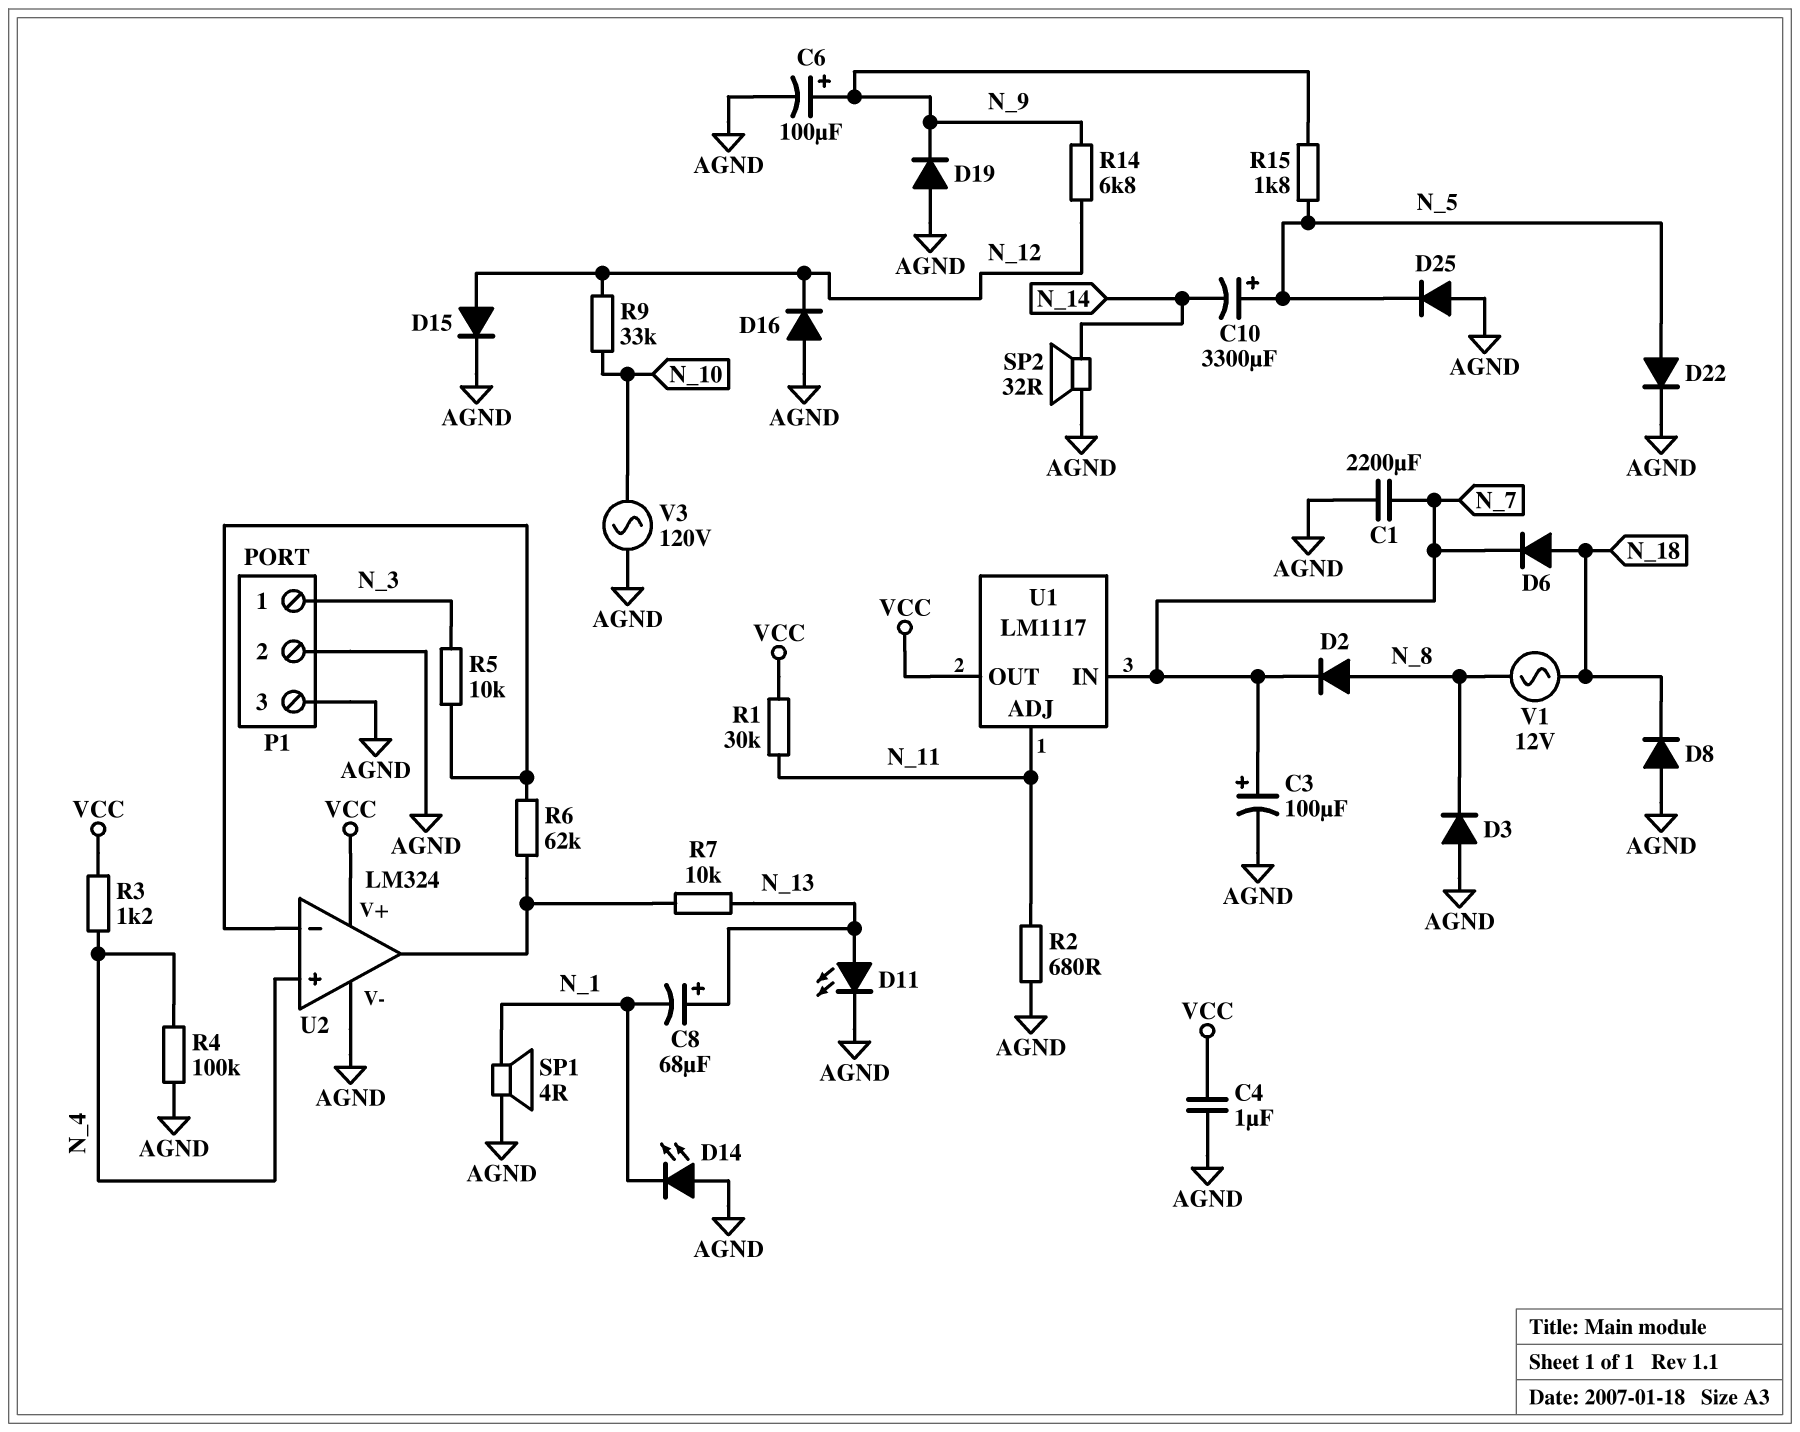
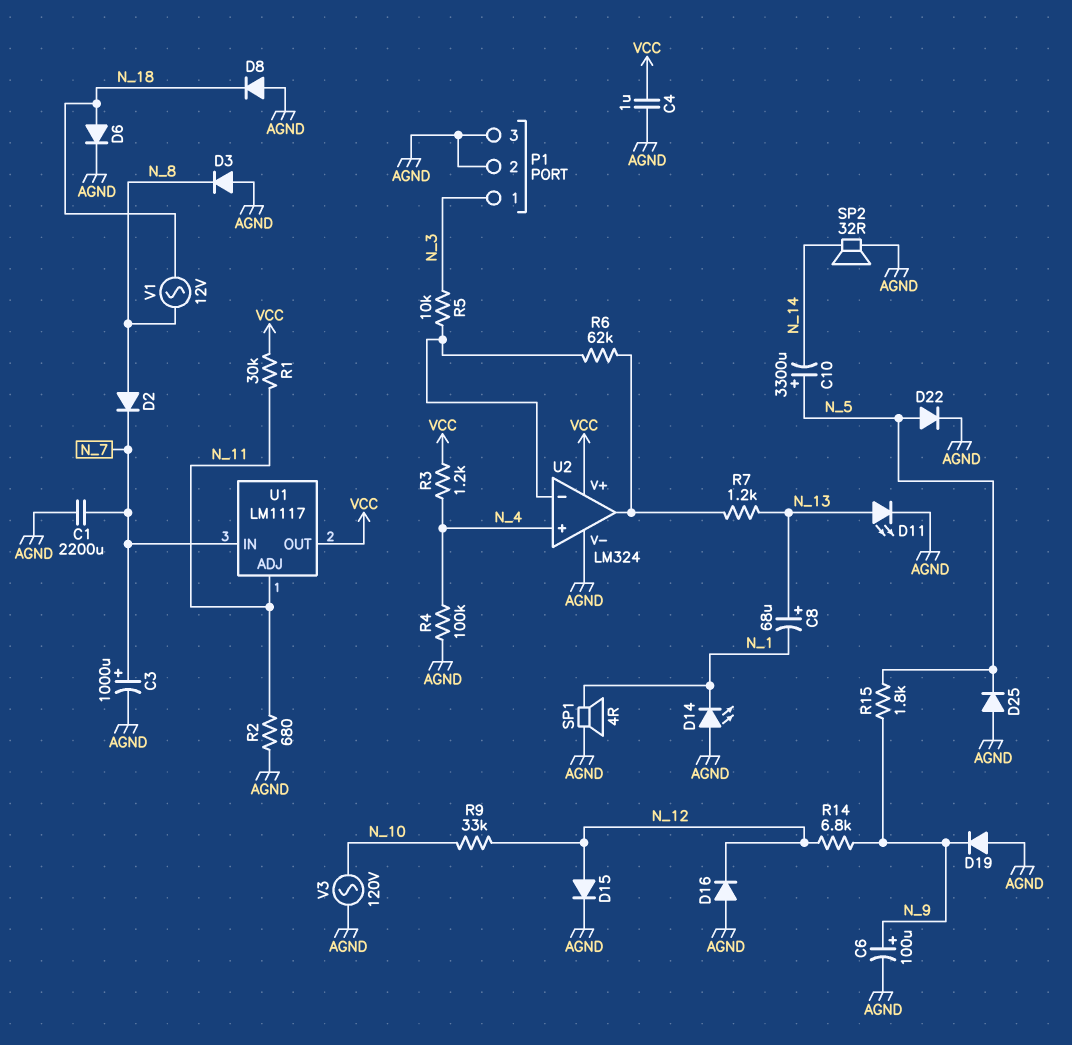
C3: 100uF (plus N_7, minus AGND) -> 1000uF (plus N_7, minus AGND)
D6: diode (A N_18, K N_7) -> diode (A N_18, K AGND)
R7: 10k (N_13, U2/out) -> 1.2k (N_13, U2/out)

